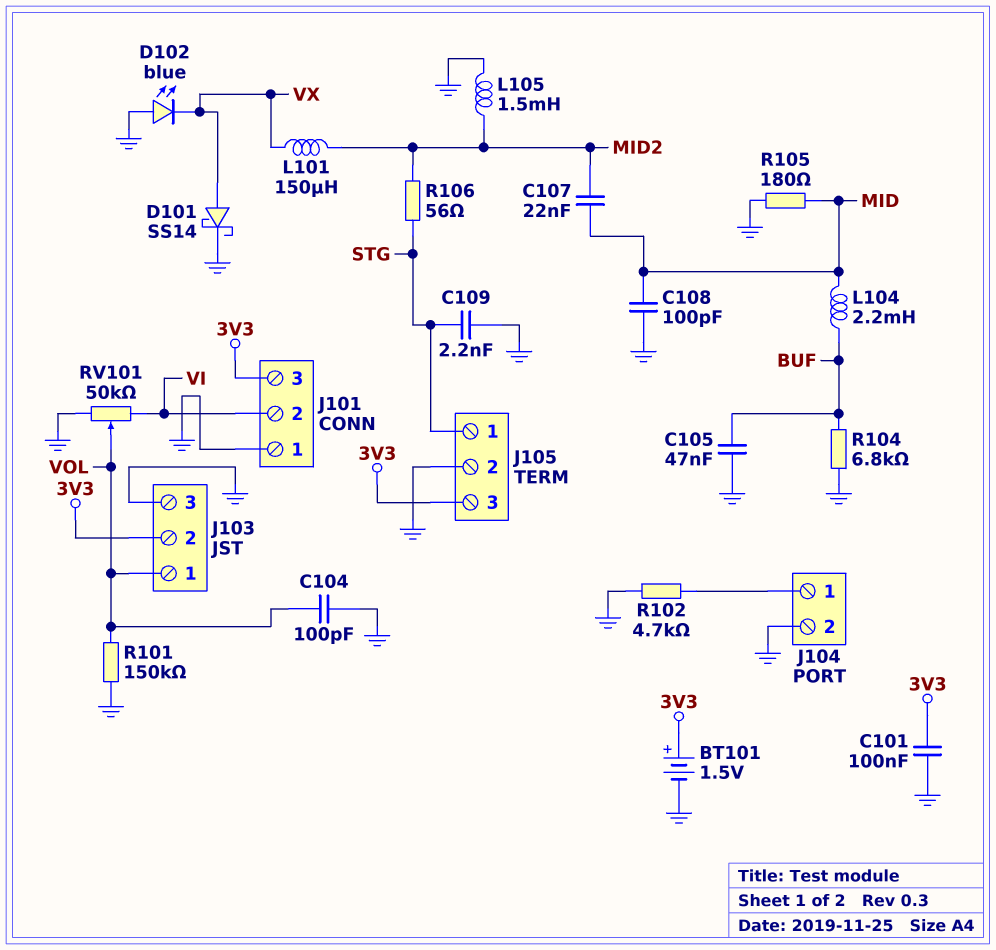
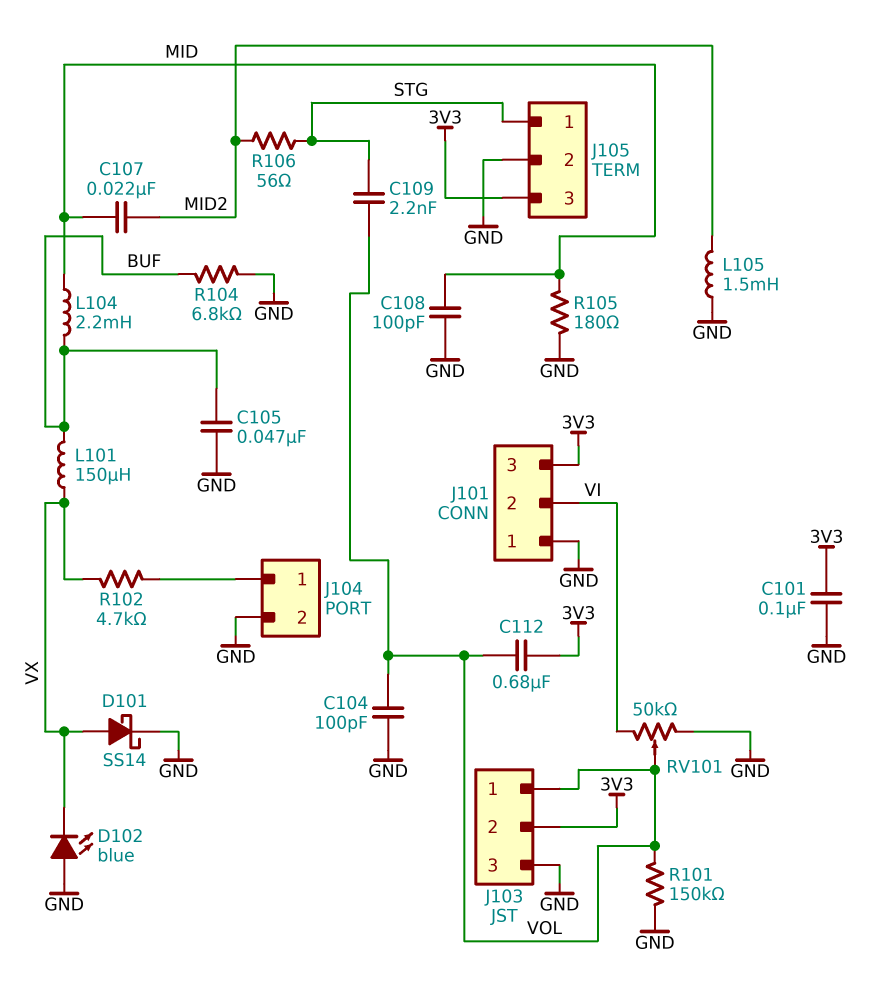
BT101: 1.5V (plus 3V3, minus GND) -> none
C109: 2.2nF (GND, STG) -> 2.2nF (STG, VOL)
C112: none -> 680nF (3V3, VOL)
L101: 150uH (MID2, VX) -> 150uH (BUF, VX)
R102: 4.7k (GND, J104/1) -> 4.7k (J104/1, VX)

